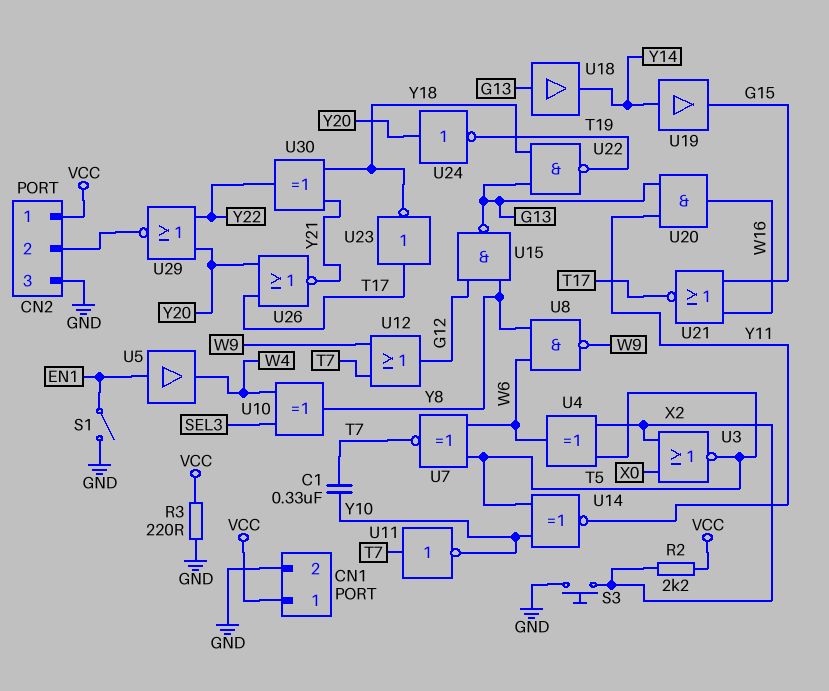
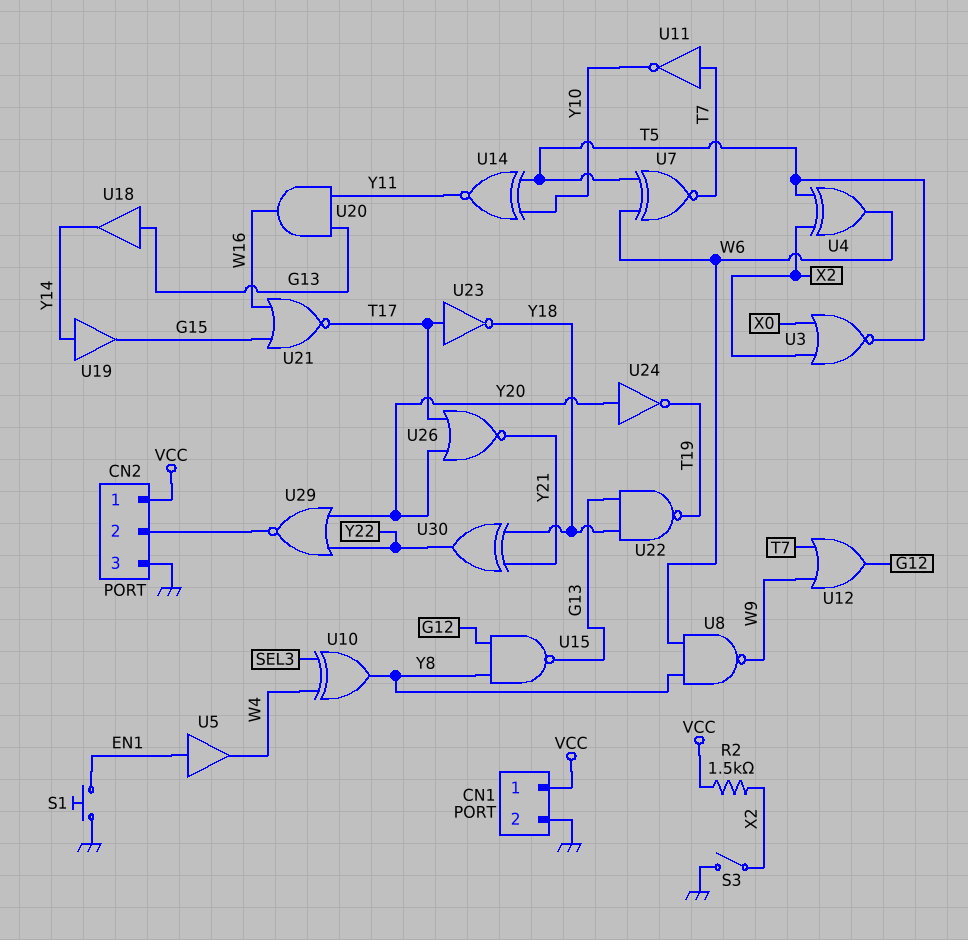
C1: 330nF (T7, Y10) -> none
R2: 2.2k (VCC, X2) -> 1.5k (VCC, X2)
R3: 220 (GND, VCC) -> none
S1: switch (EN1, GND) -> button (EN1, GND)
S3: button (GND, X2) -> switch (GND, X2)

